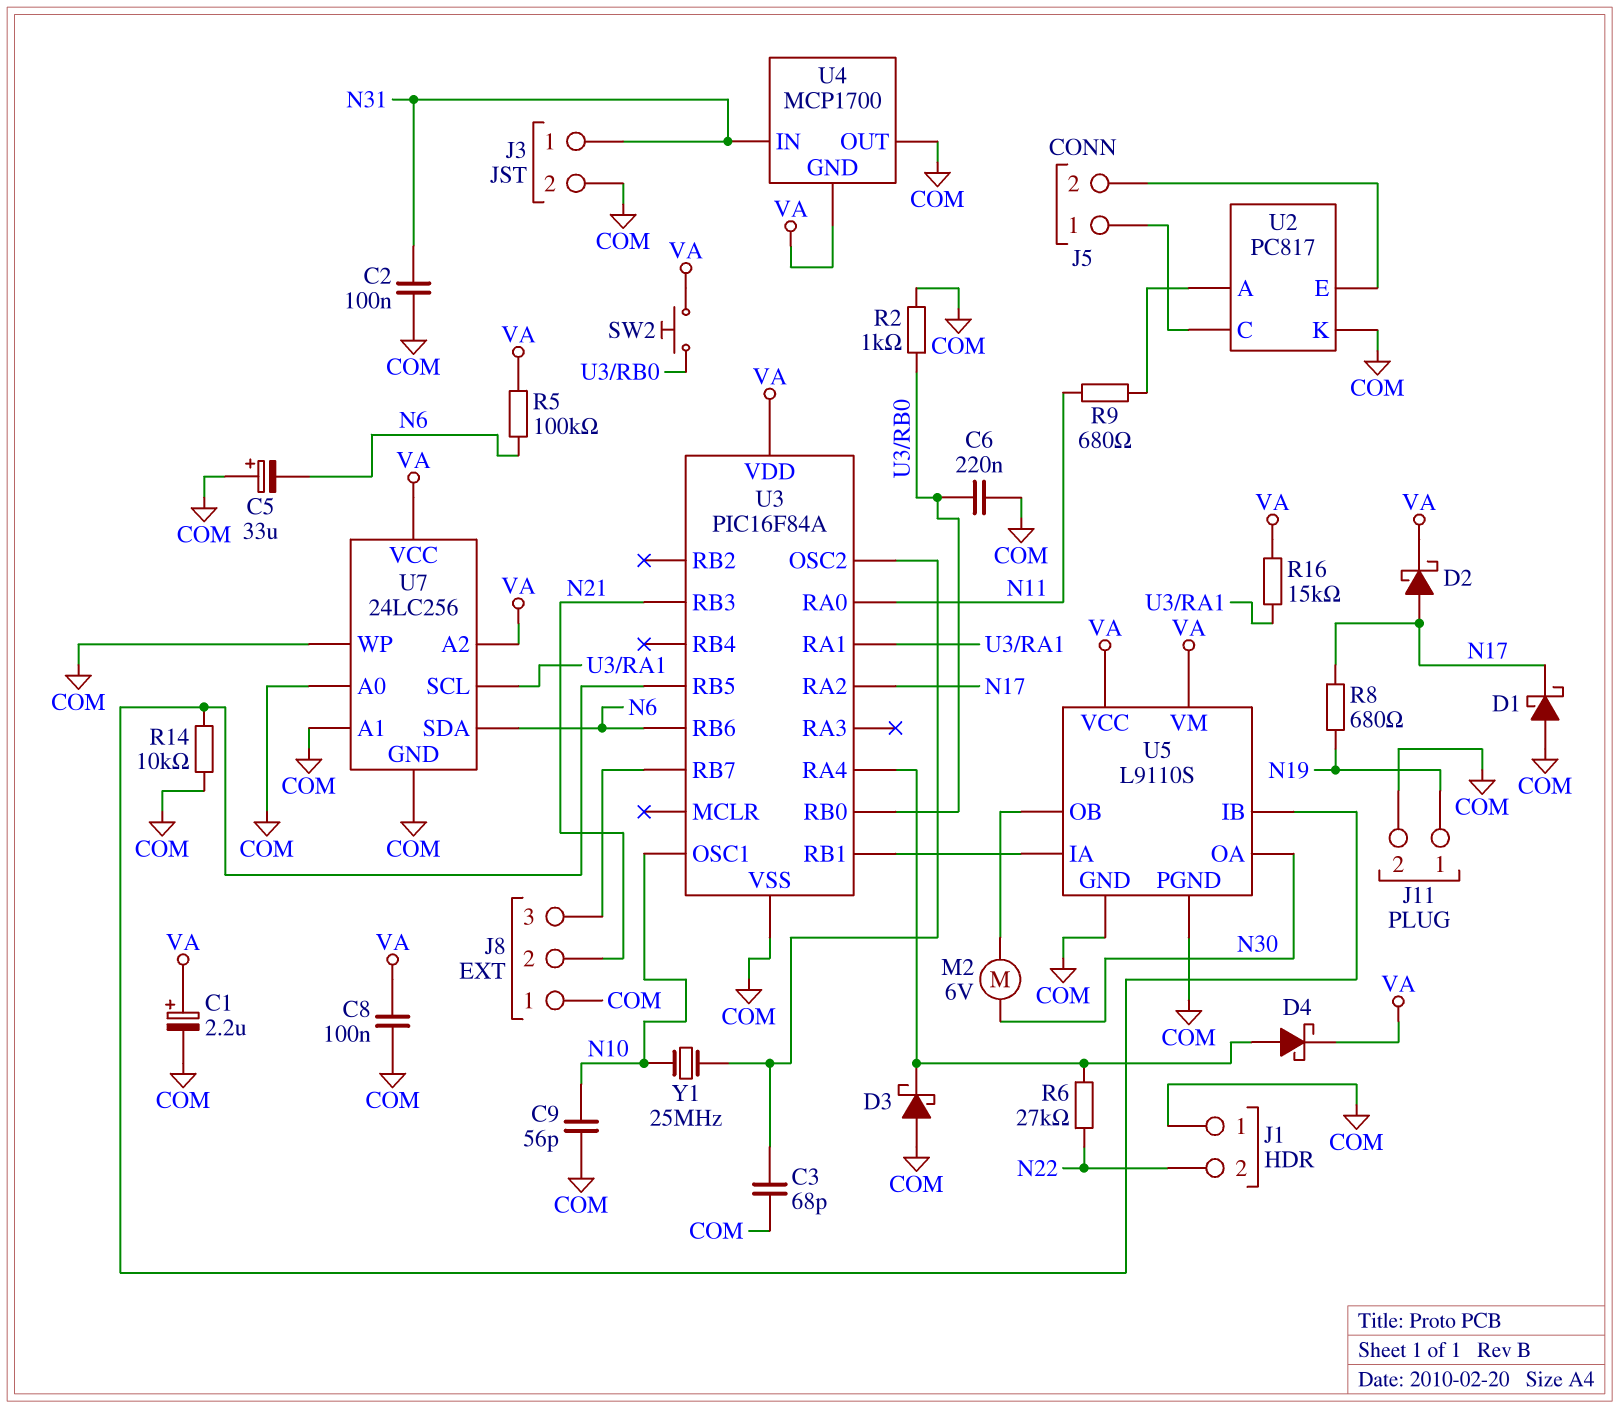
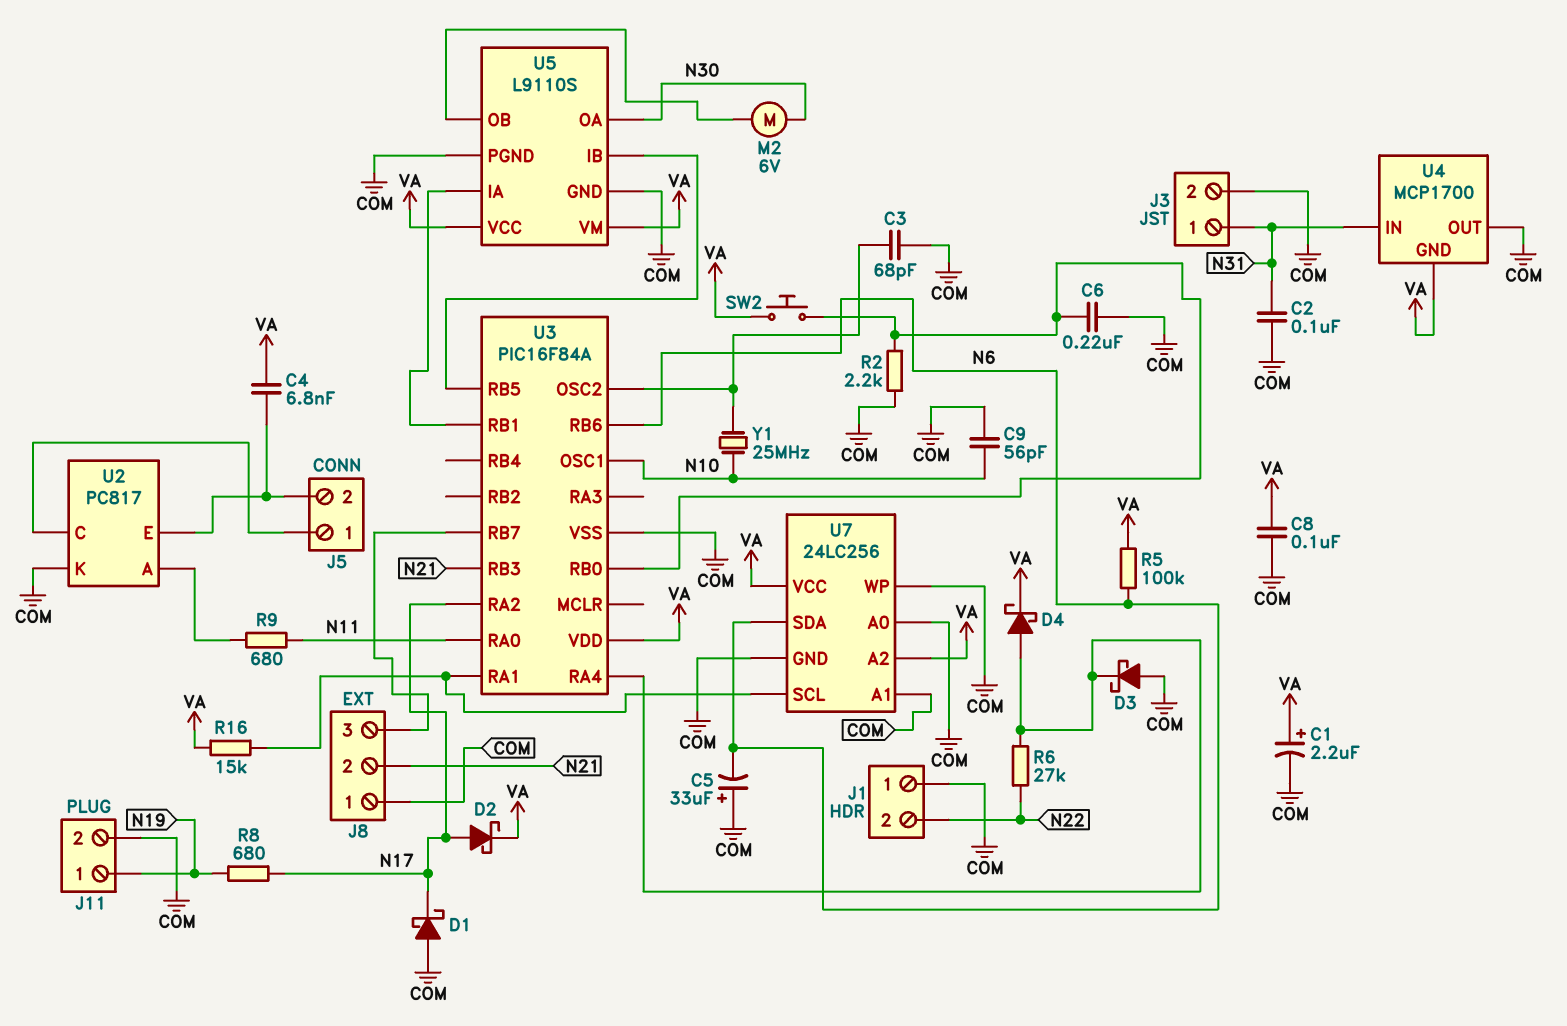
C4: none -> 6.8nF (J5/2, VA)
R2: 1k (COM, U3/RB0) -> 2.2k (COM, U3/RB0)
R14: 10k (COM, U3/RB5) -> none

